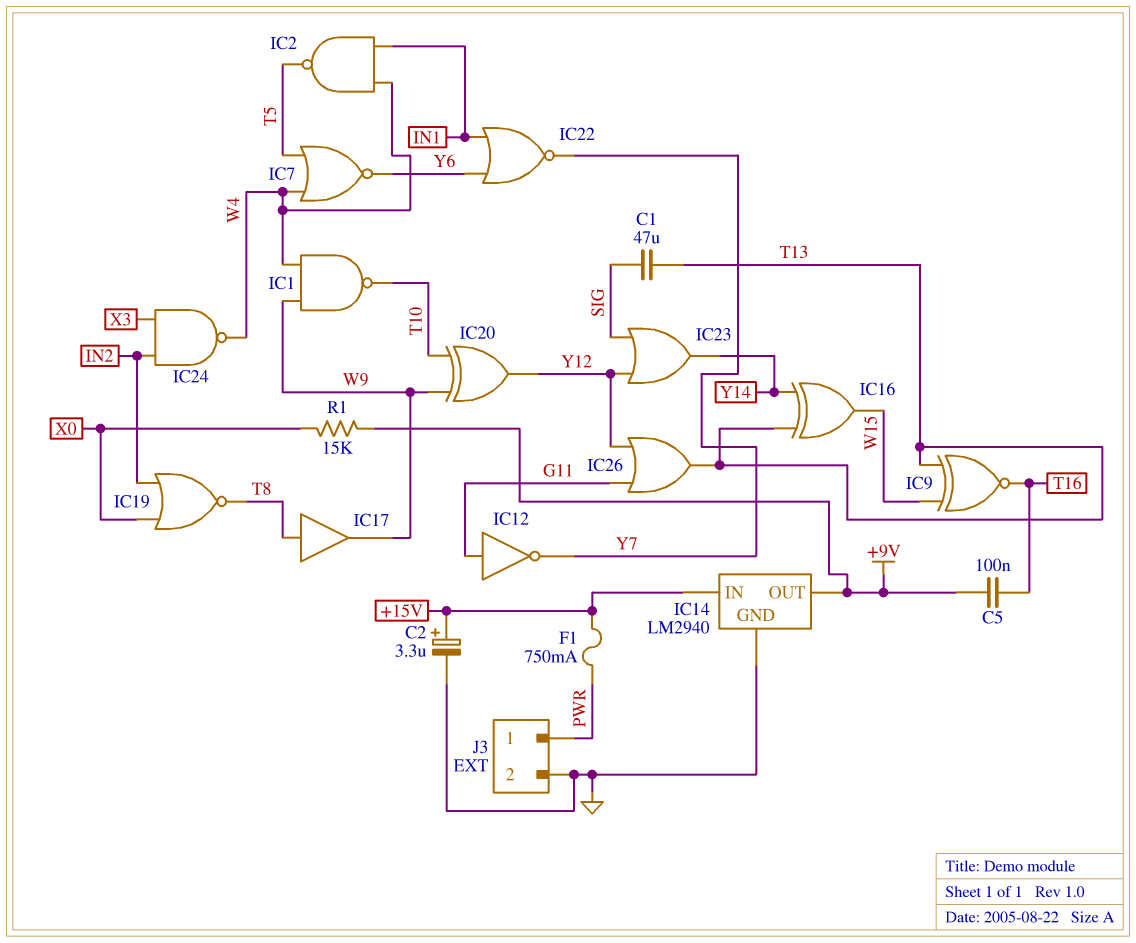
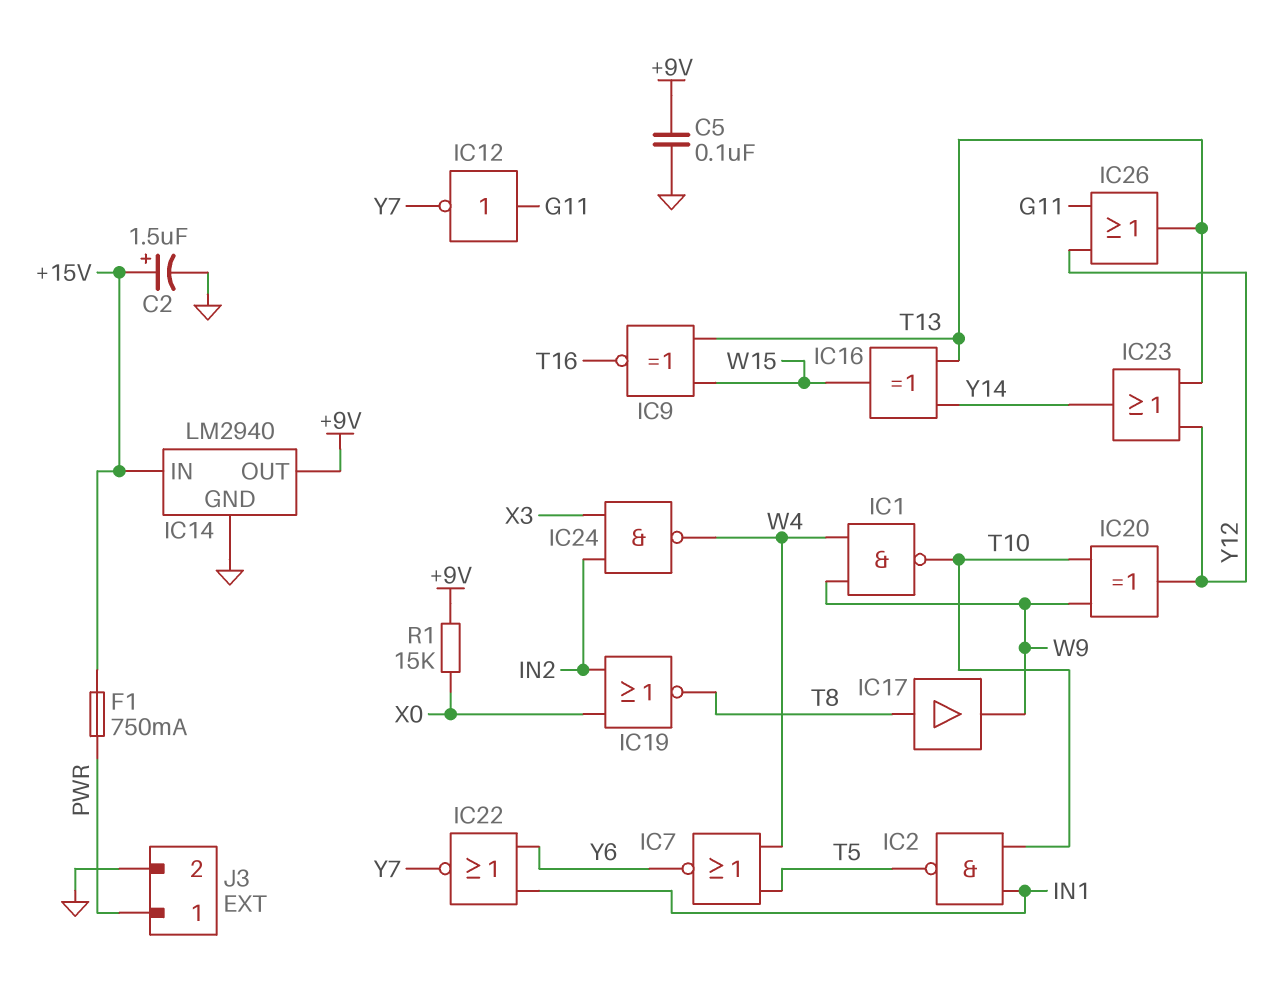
C1: 47uF (SIG, T13) -> none
C2: 3.3uF (plus +15V, minus GND) -> 1.5uF (plus +15V, minus GND)
C5: 100nF (+9V, T16) -> 100nF (+9V, GND)
IC2: NAND (in IN1, in W4, out T5) -> NAND (in IN1, in T10, out T5)
IC23: OR (in SIG, in Y12, out Y14) -> OR (in T13, in Y12, out Y14)

